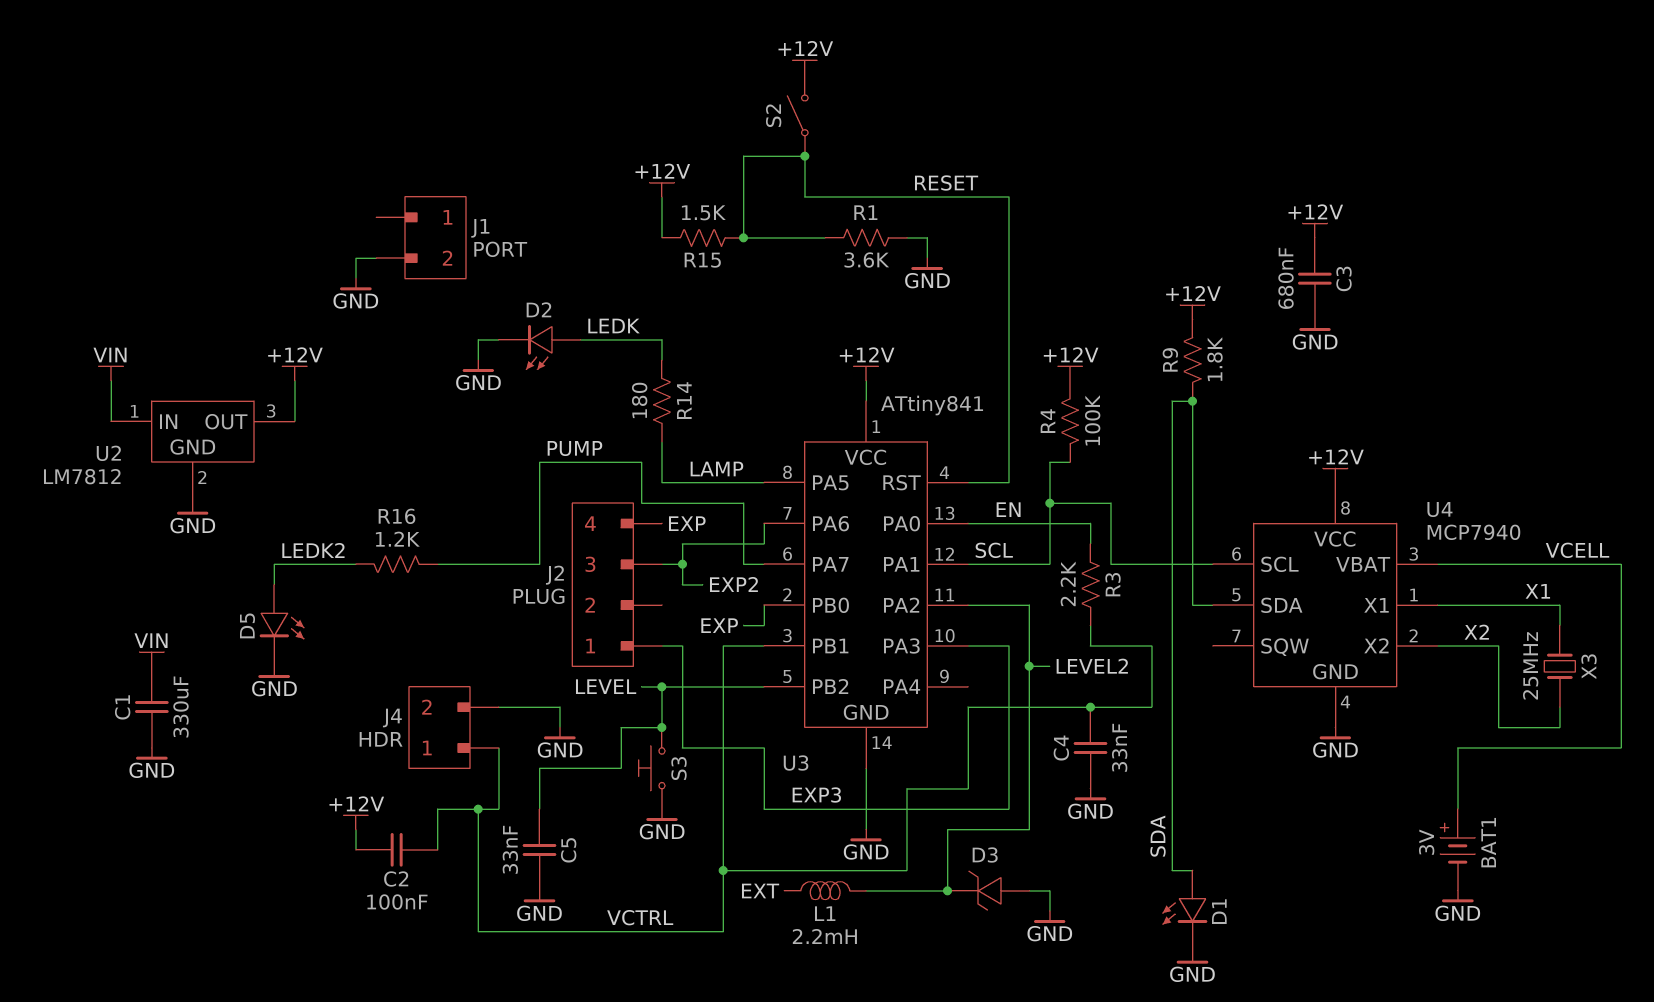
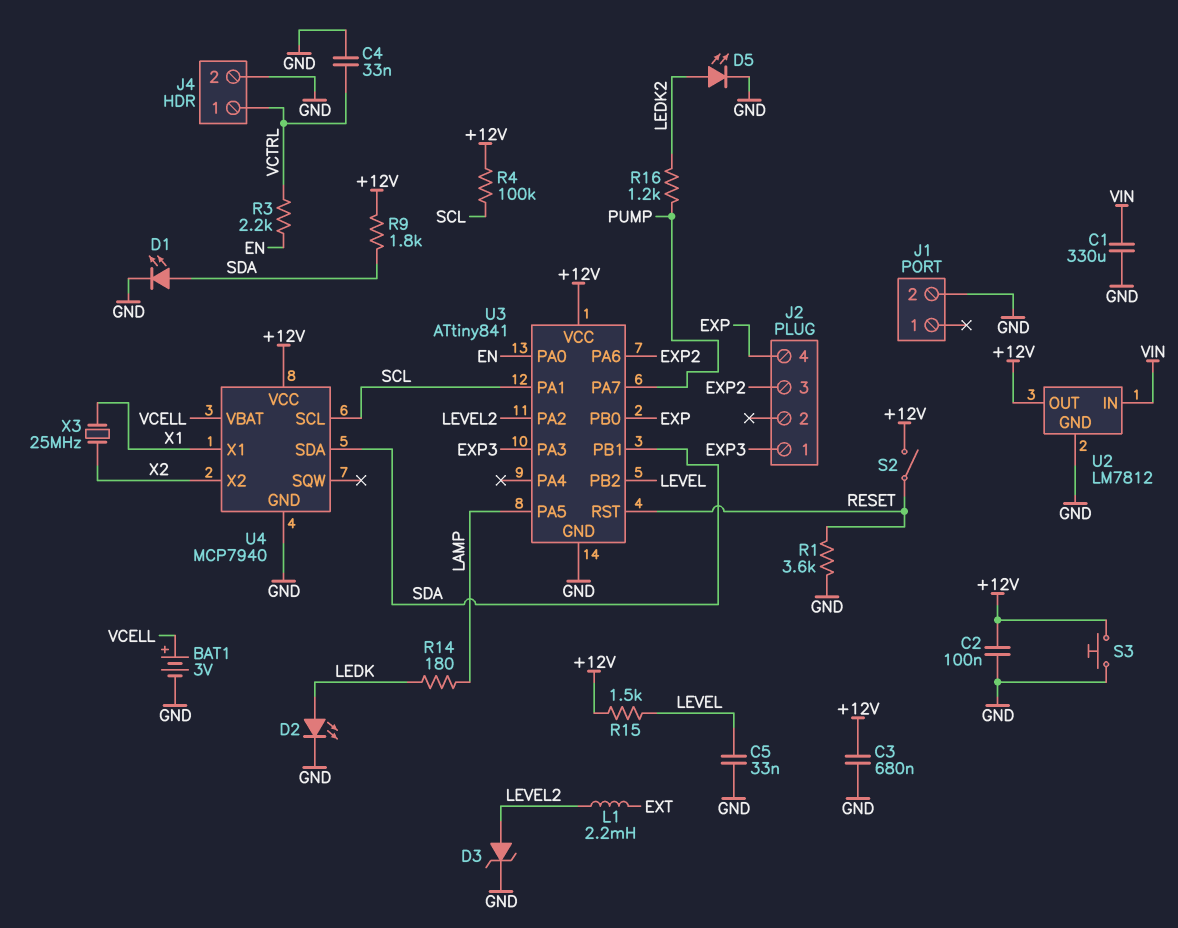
C2: 100nF (+12V, VCTRL) -> 100nF (+12V, GND)
D3: zener (A GND, K LEVEL2) -> zener (A LEVEL2, K GND)
R15: 1.5k (+12V, RESET) -> 1.5k (+12V, LEVEL)
S3: button (GND, LEVEL) -> button (+12V, GND)
U3 pin PB1: VCTRL -> SDA

